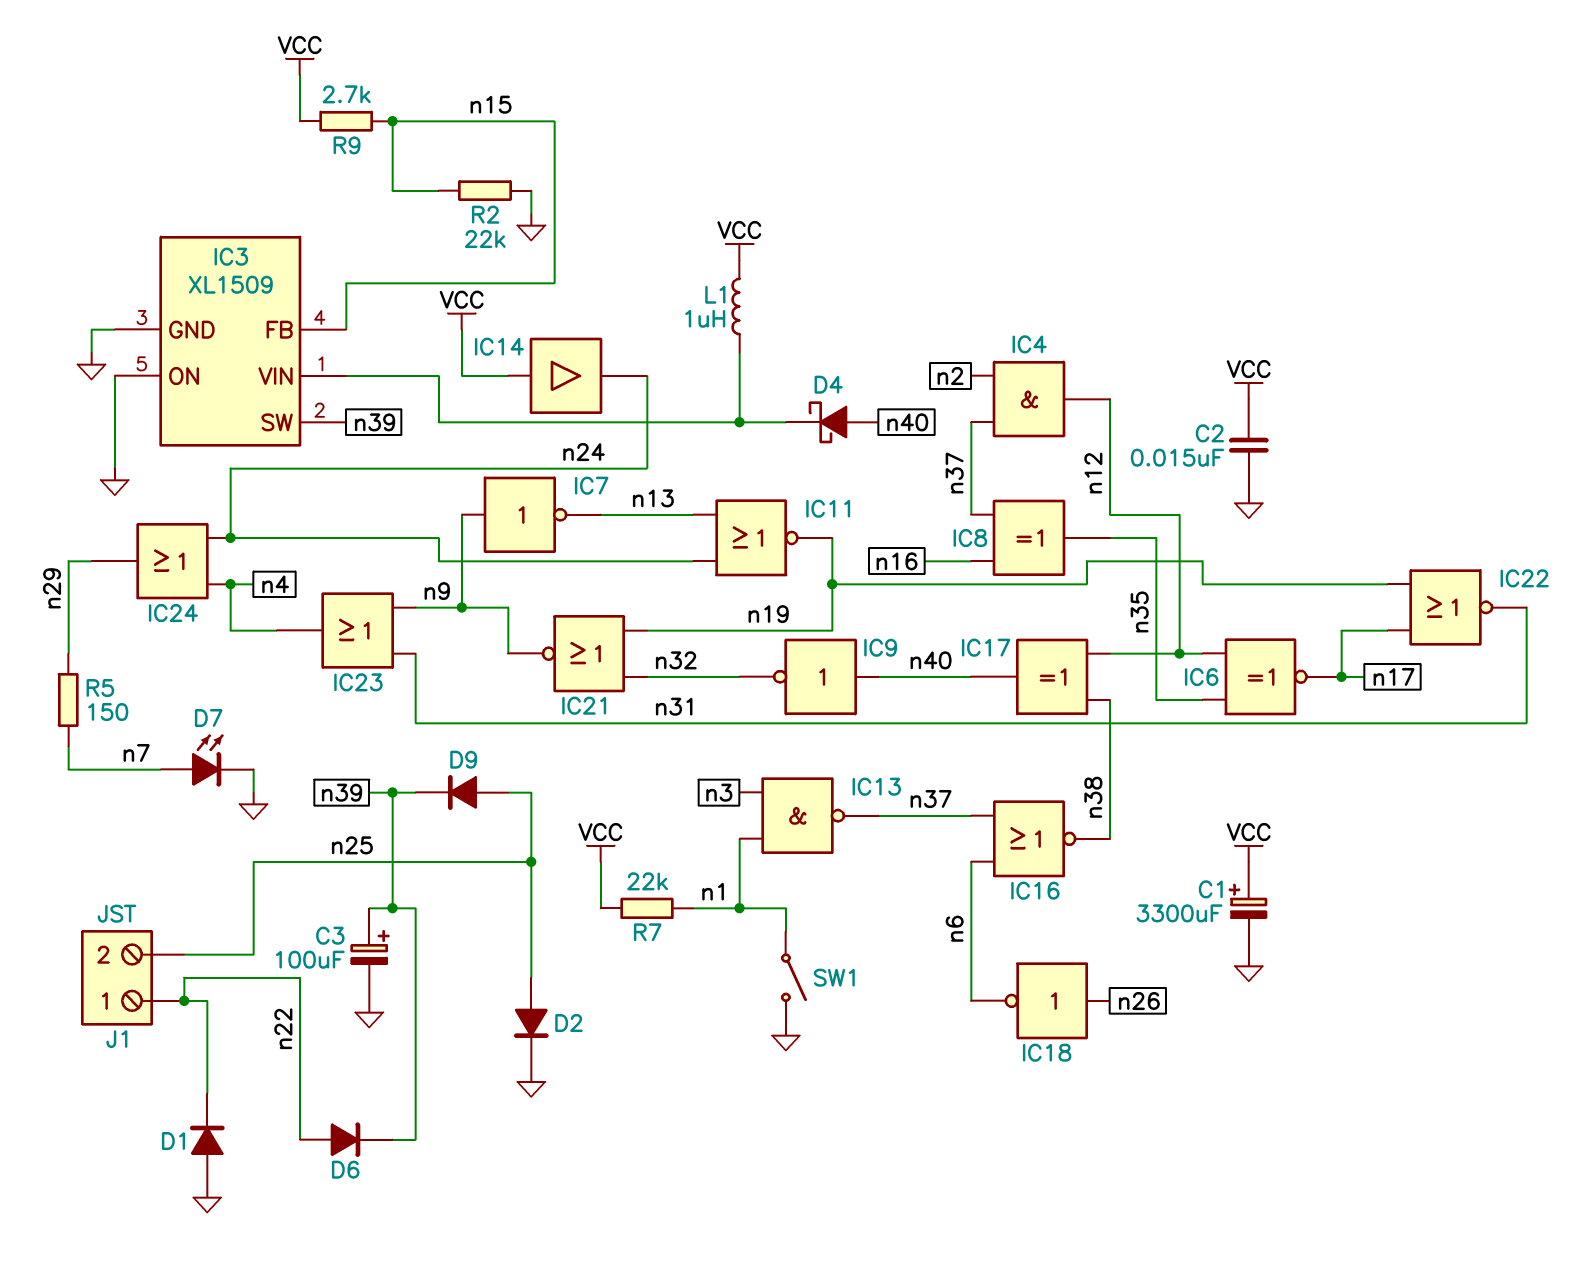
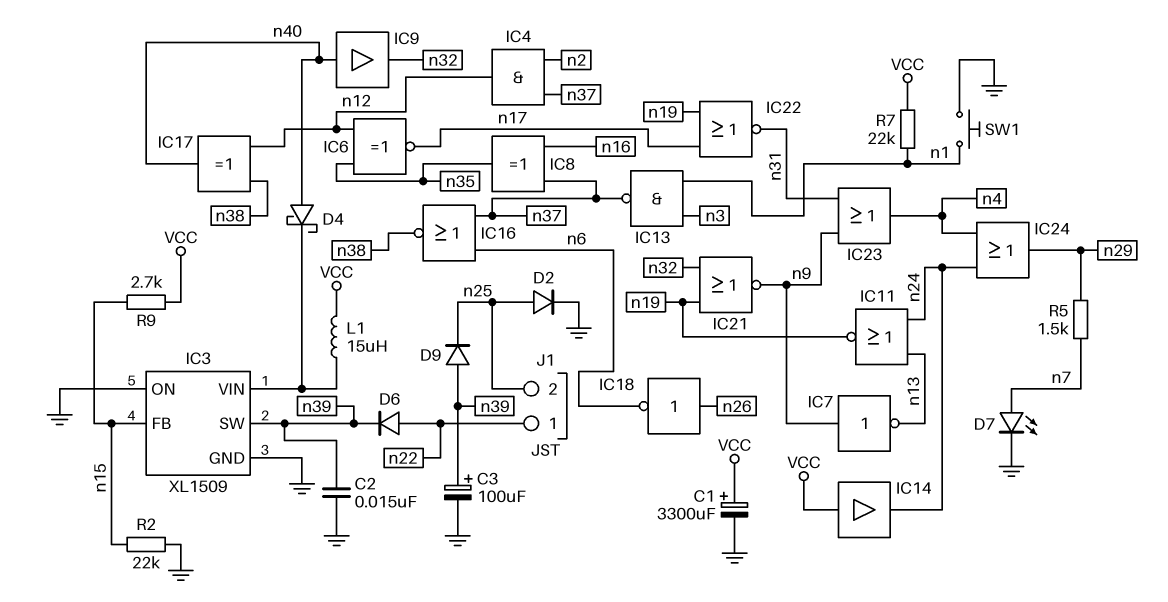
C2: 15nF (GND, VCC) -> 15nF (GND, n39)
D1: diode (A GND, K n22) -> none
D9: diode (A n25, K n39) -> diode (A n39, K n25)
IC9: NOT (in n40, out n32) -> buffer (in n40, out n32)
L1: 1uH (IC3/VIN, VCC) -> 15uH (IC3/VIN, VCC)
R5: 150 (n7, n29) -> 1.5k (n7, n29)
SW1: switch (GND, n1) -> button (GND, n1)

